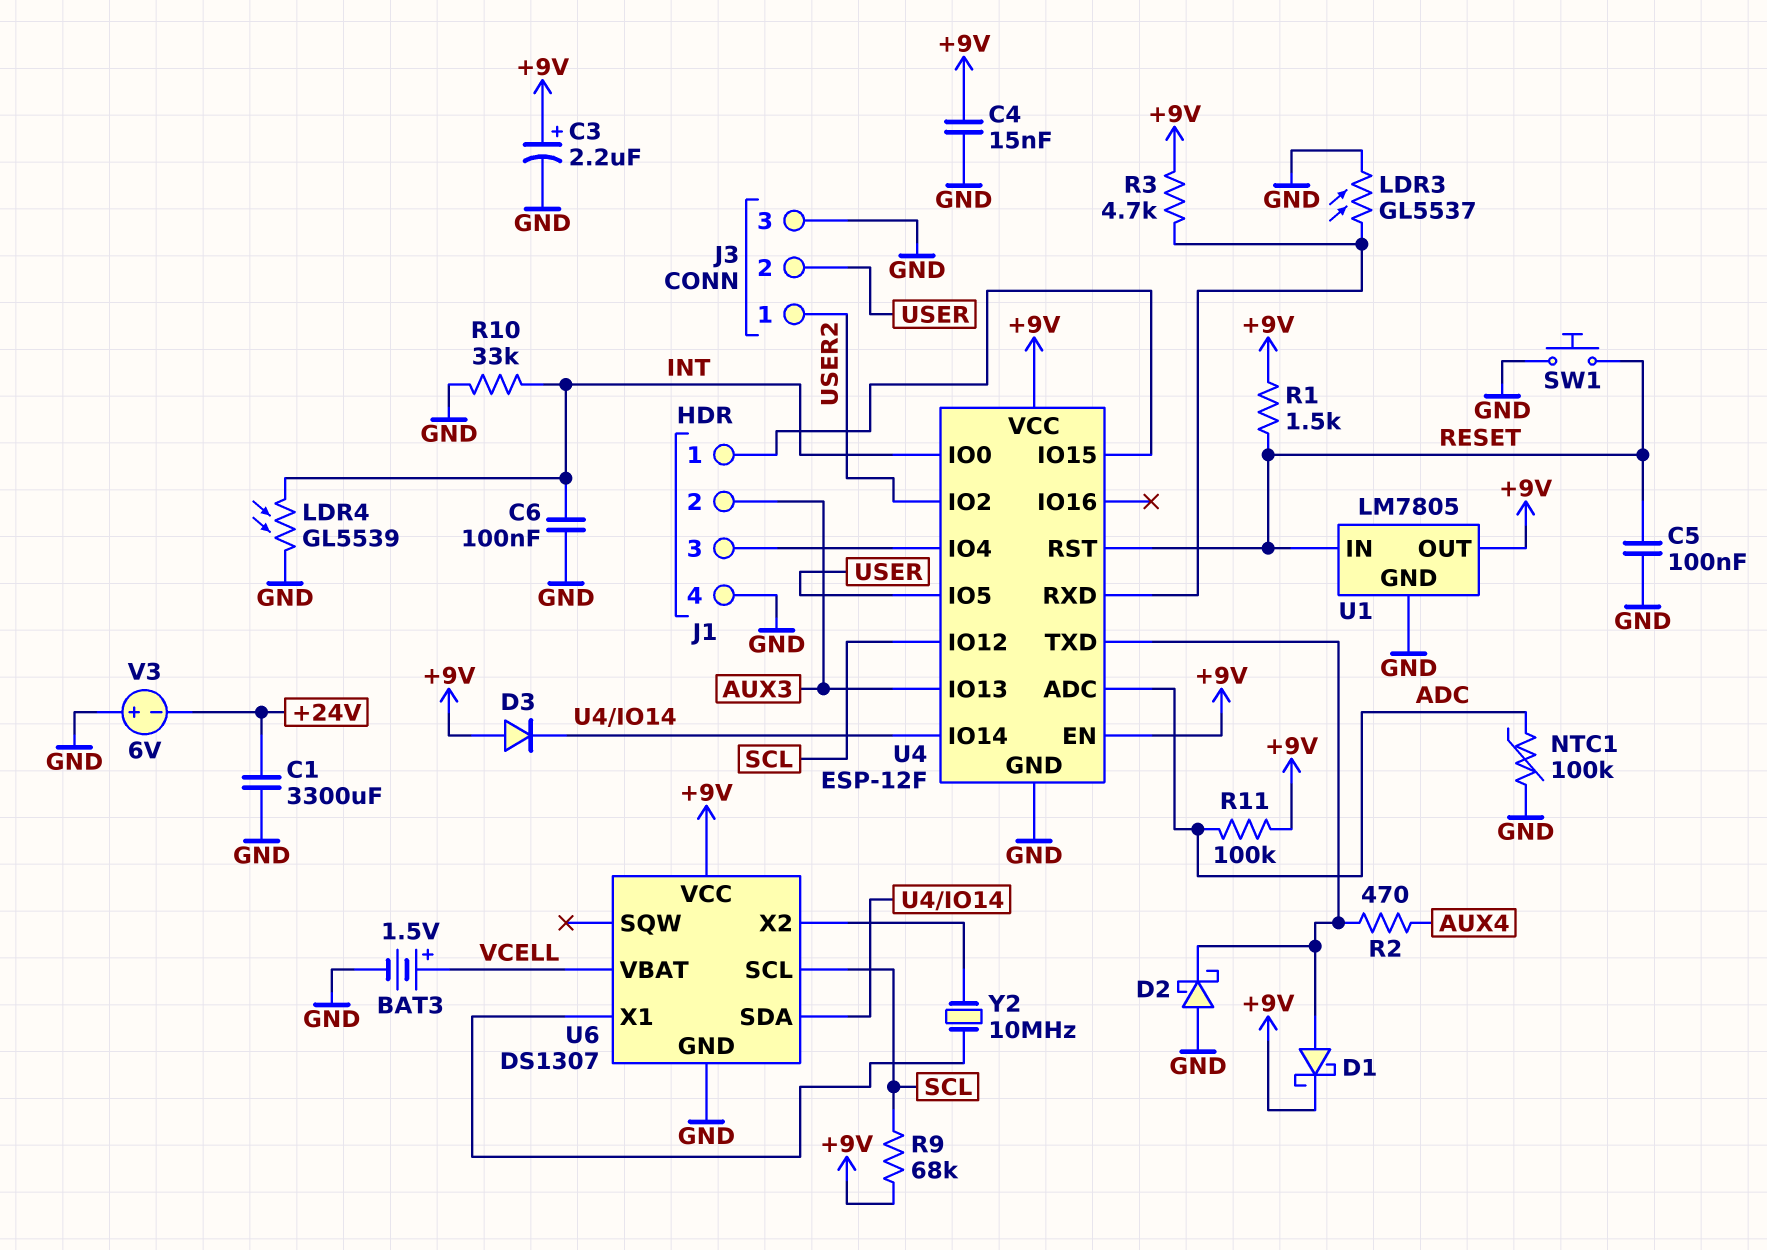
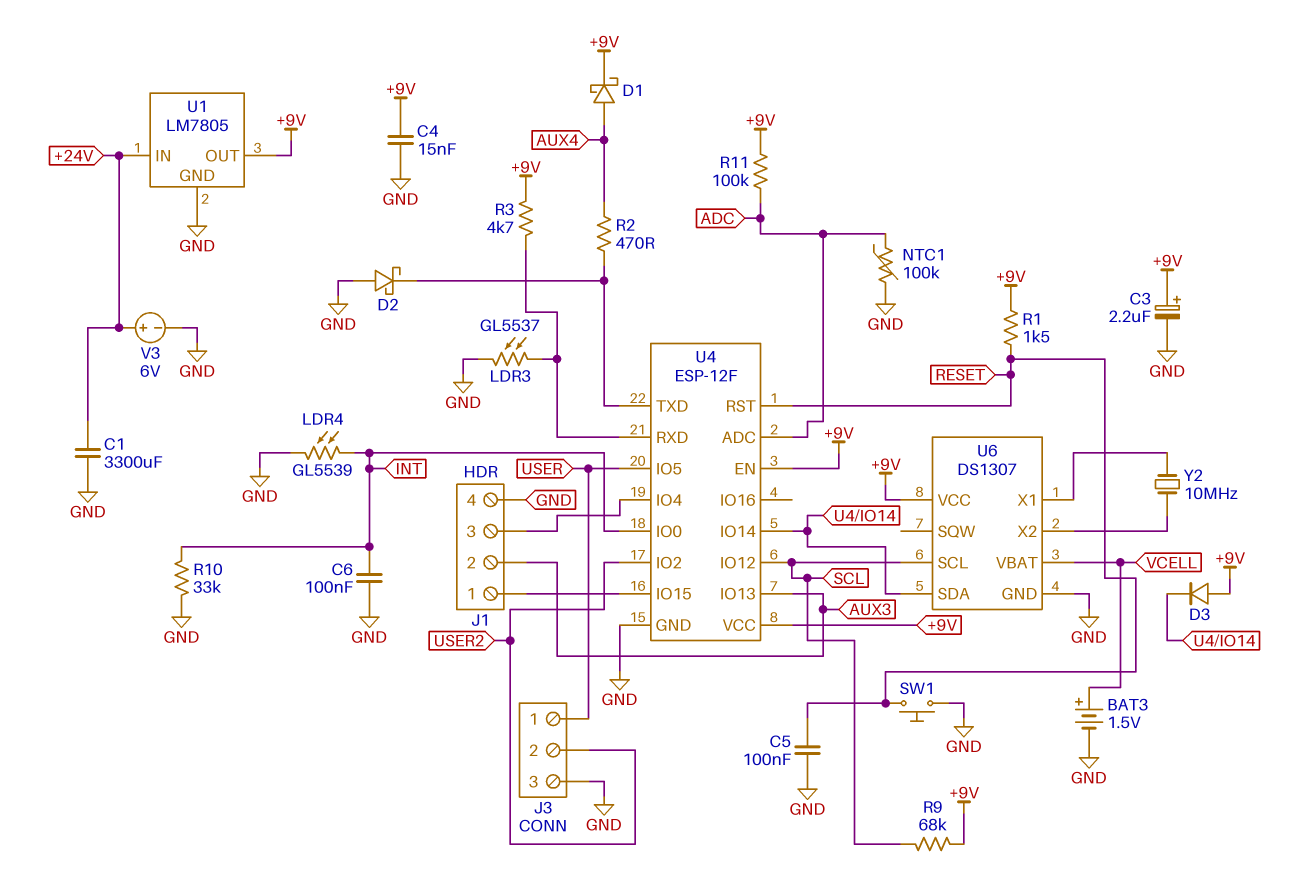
D1: schottky (A U4/TXD, K +9V) -> schottky (A AUX4, K +9V)
J3 pin 1: USER2 -> USER
J3 pin 2: USER -> USER2
U1 pin IN: RESET -> +24V
V3: 6V (plus GND, minus +24V) -> 6V (plus +24V, minus GND)

